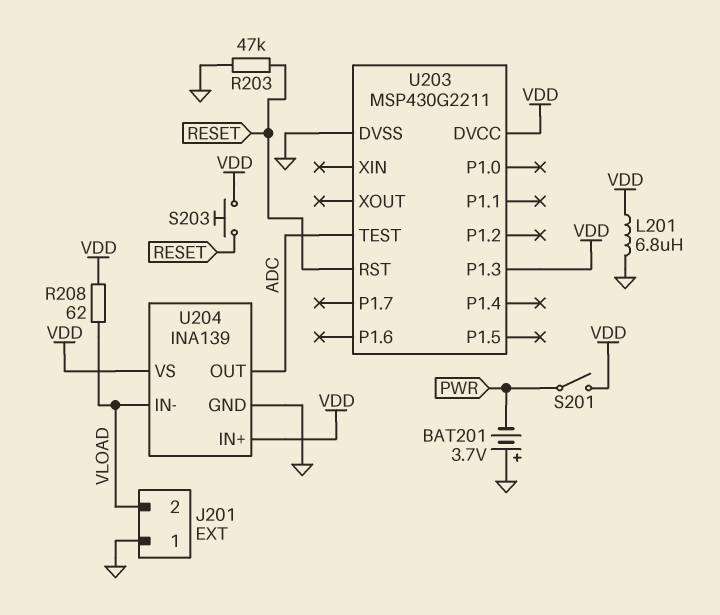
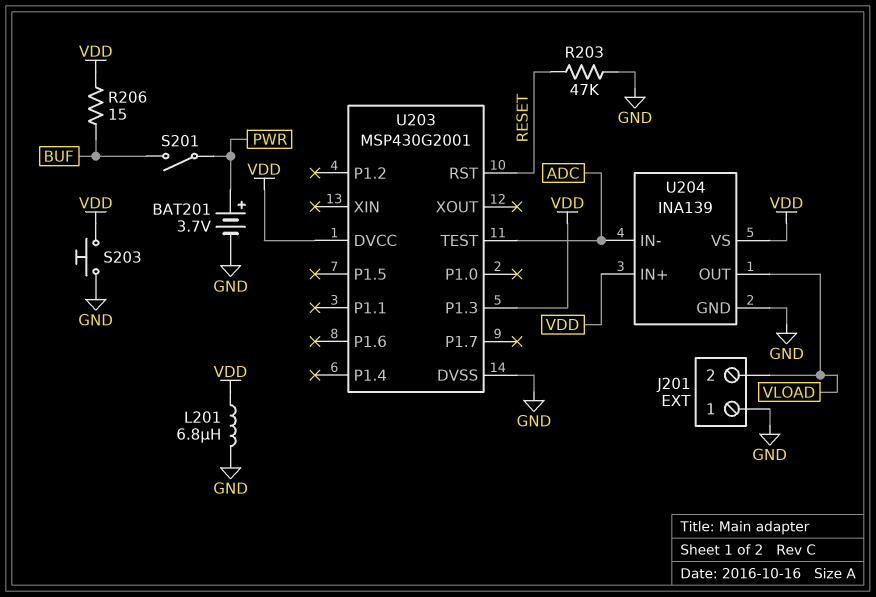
BAT201: 3.7V (plus GND, minus PWR) -> 3.7V (plus PWR, minus GND)
R206: none -> 15 (BUF, VDD)
R208: 62 (VDD, VLOAD) -> none
S201: switch (PWR, VDD) -> switch (BUF, PWR)
S203: button (RESET, VDD) -> button (GND, VDD)
U203: MSP430G2211 -> MSP430G2001
U204 pin IN-: VLOAD -> ADC
U204 pin OUT: ADC -> VLOAD

